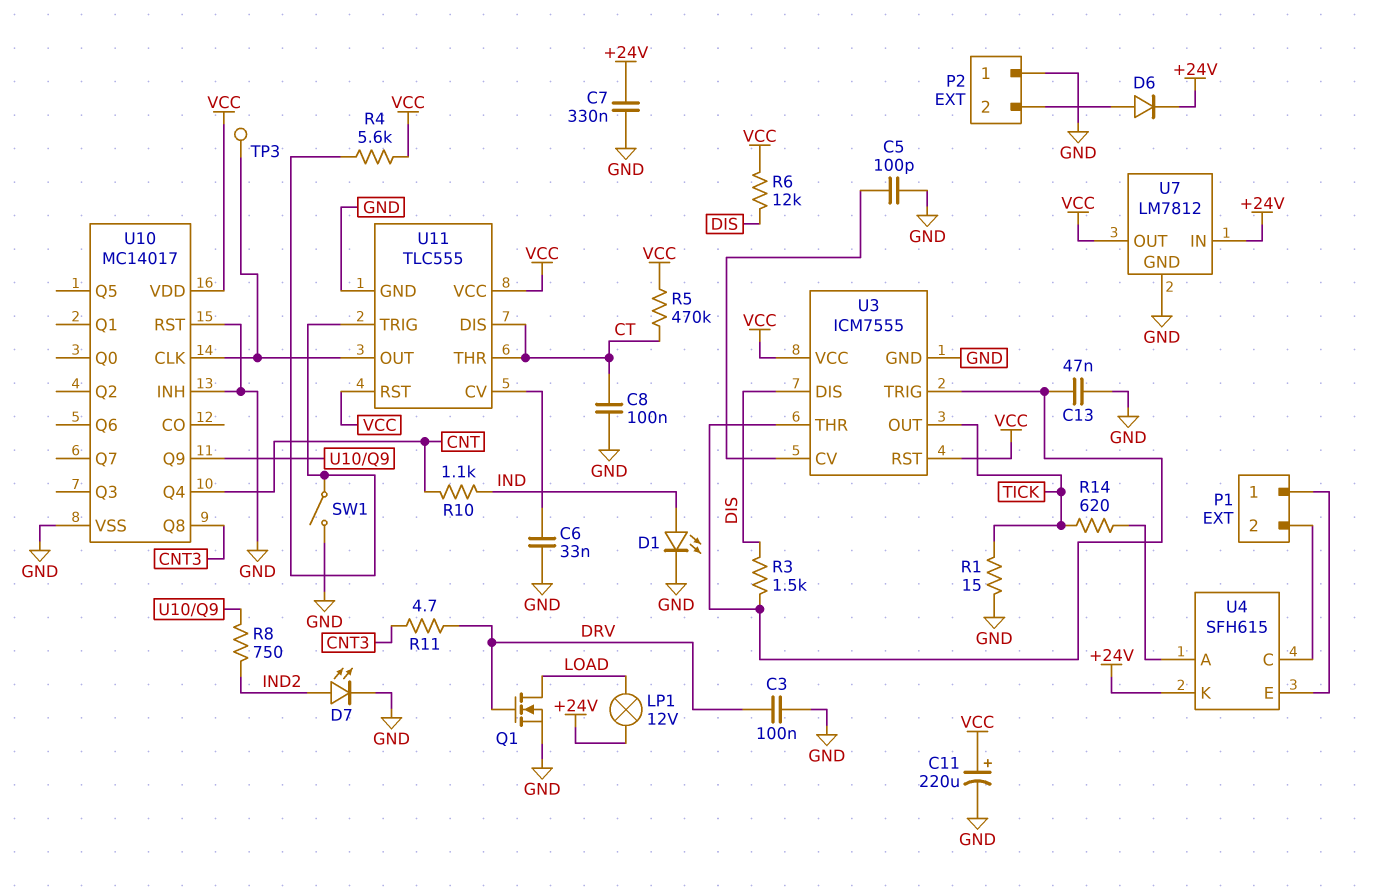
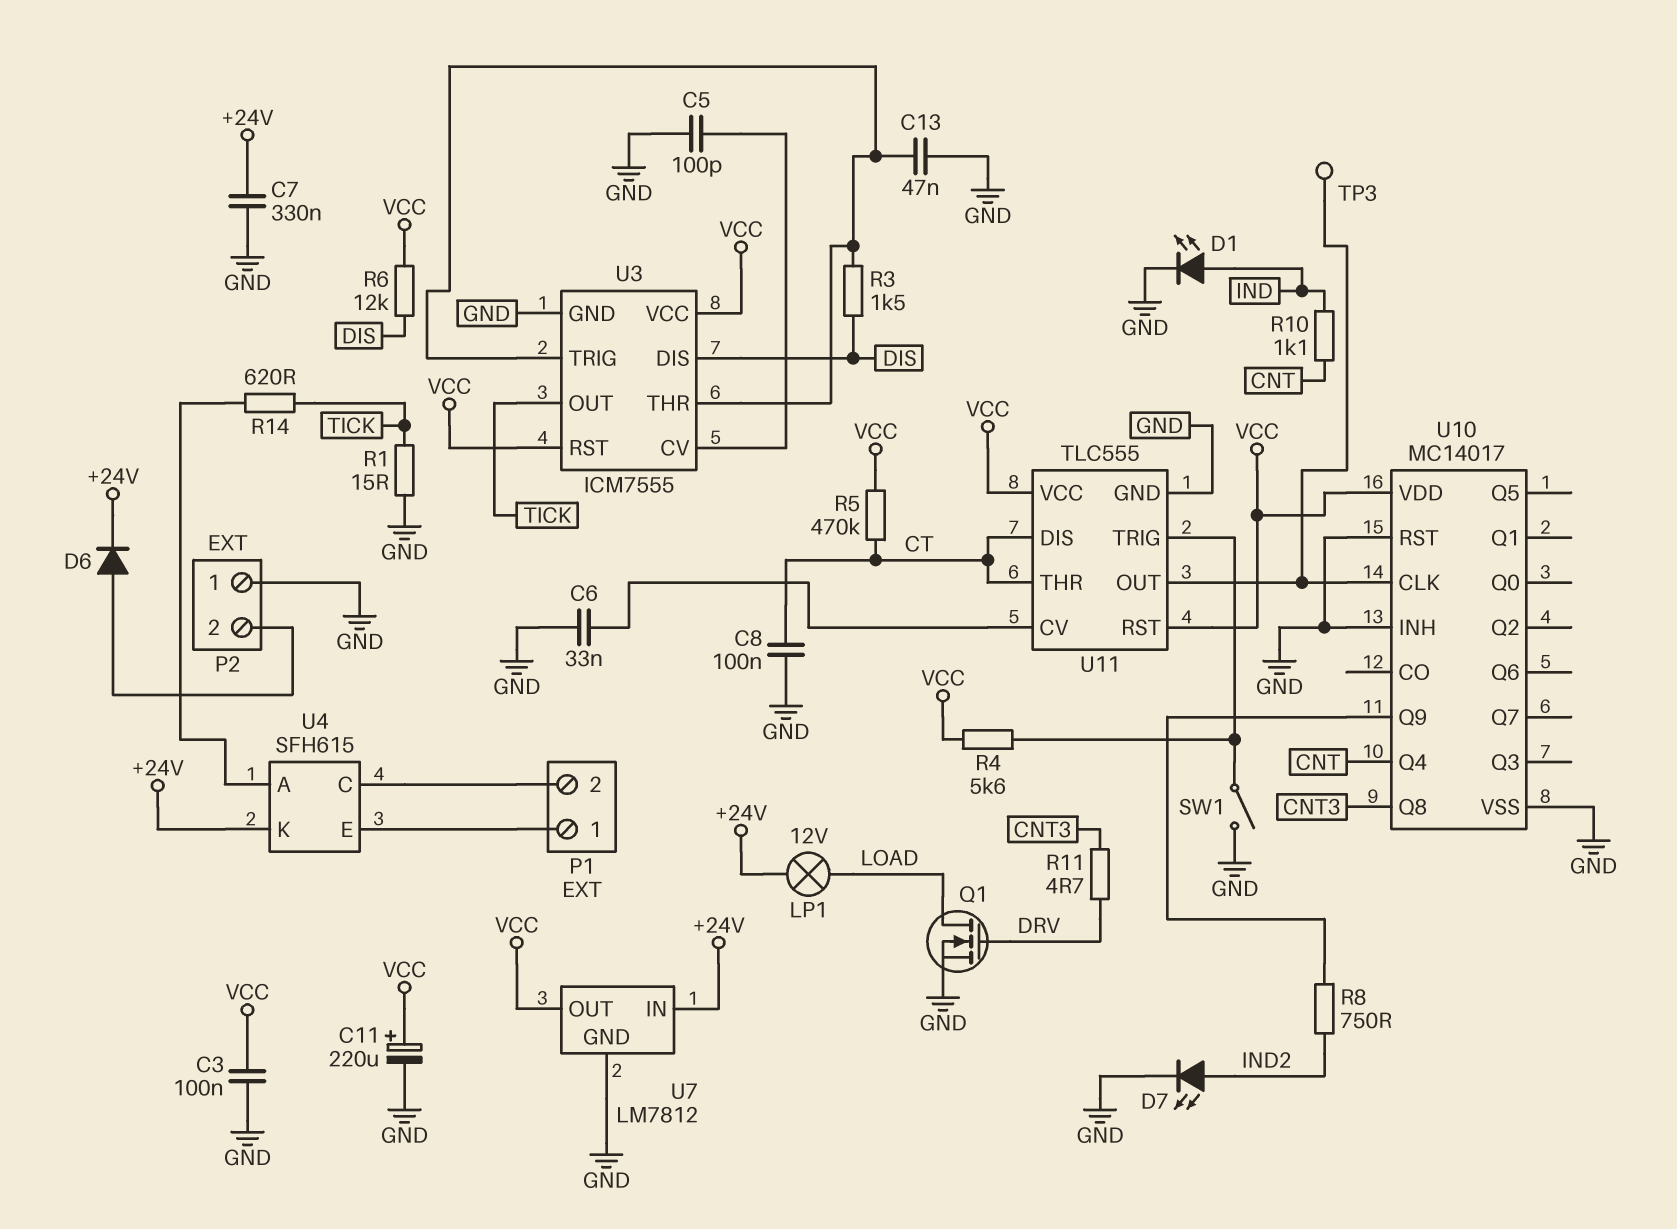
C3: 100nF (DRV, GND) -> 100nF (GND, VCC)

